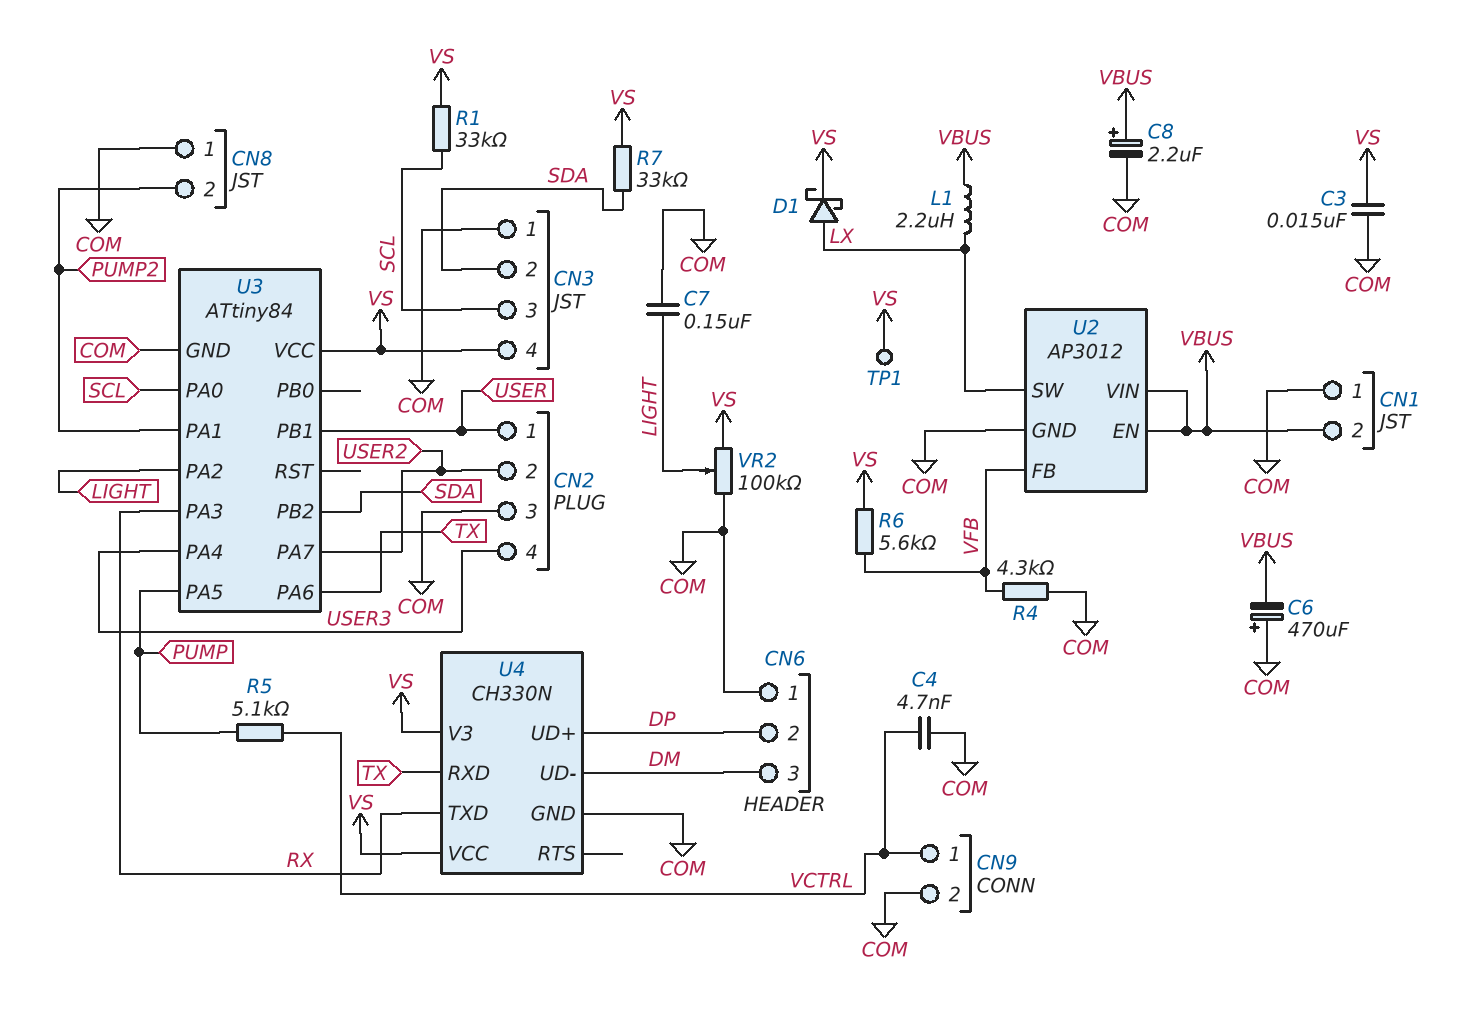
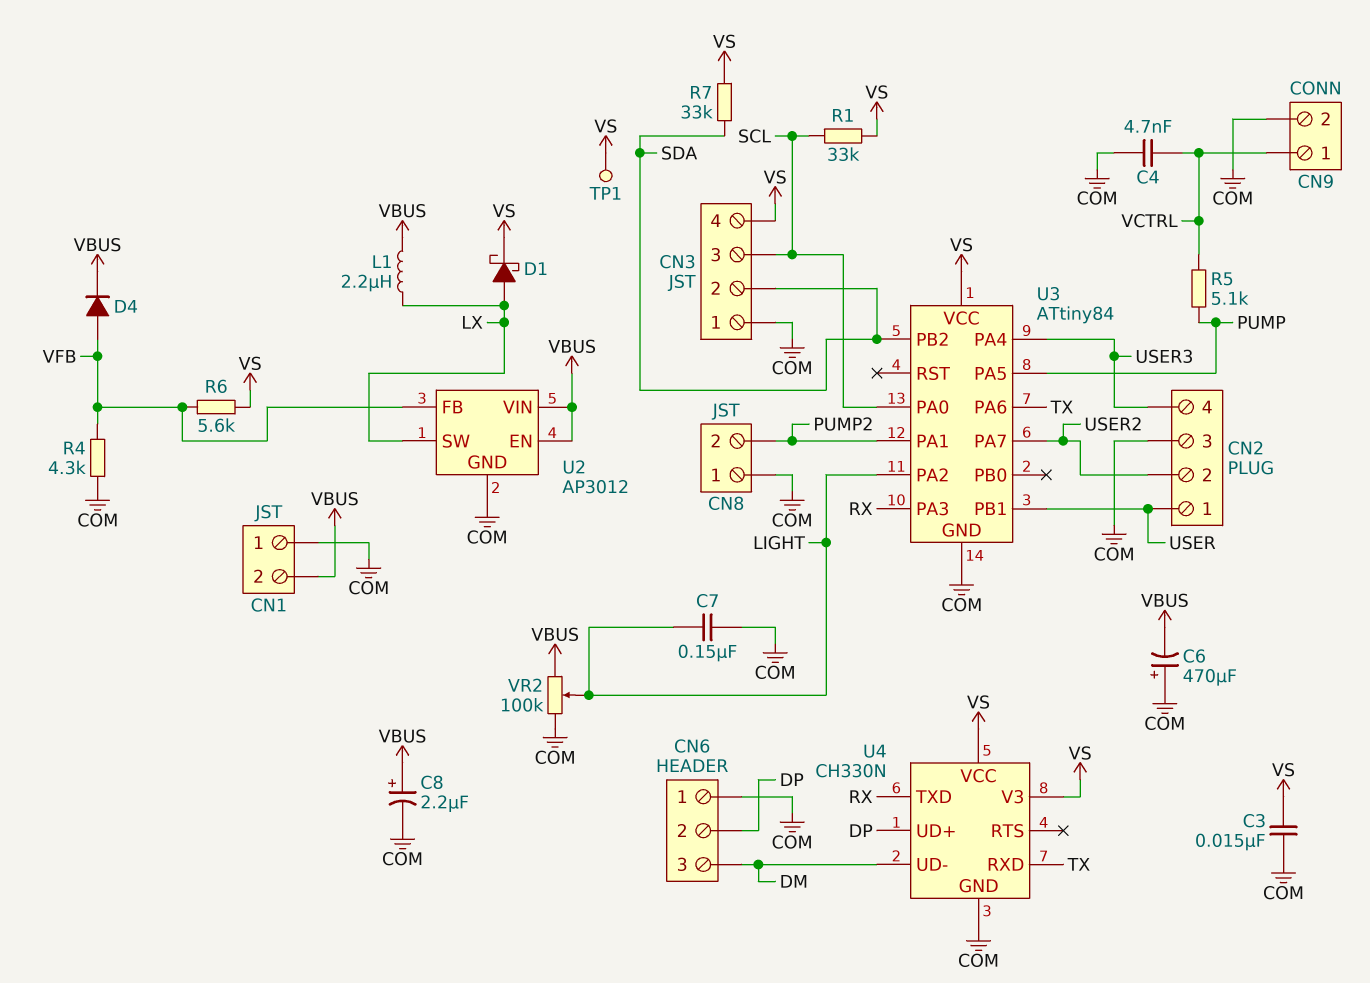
D4: none -> diode (A VFB, K VBUS)
VR2: 100k (COM, VS, wiper LIGHT) -> 100k (COM, VBUS, wiper LIGHT)

